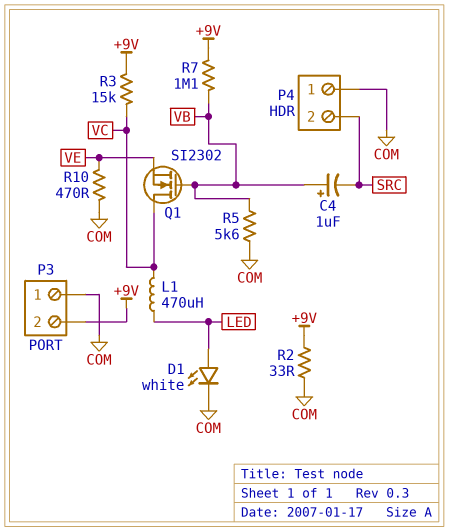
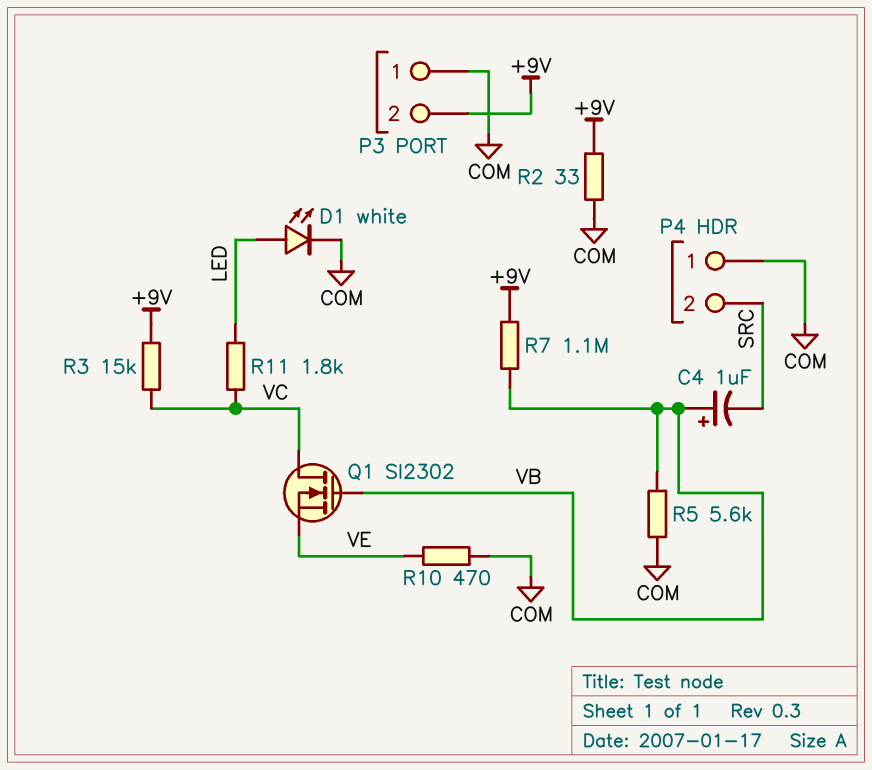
L1: 470uH (LED, VC) -> none
R11: none -> 1.8k (LED, VC)

